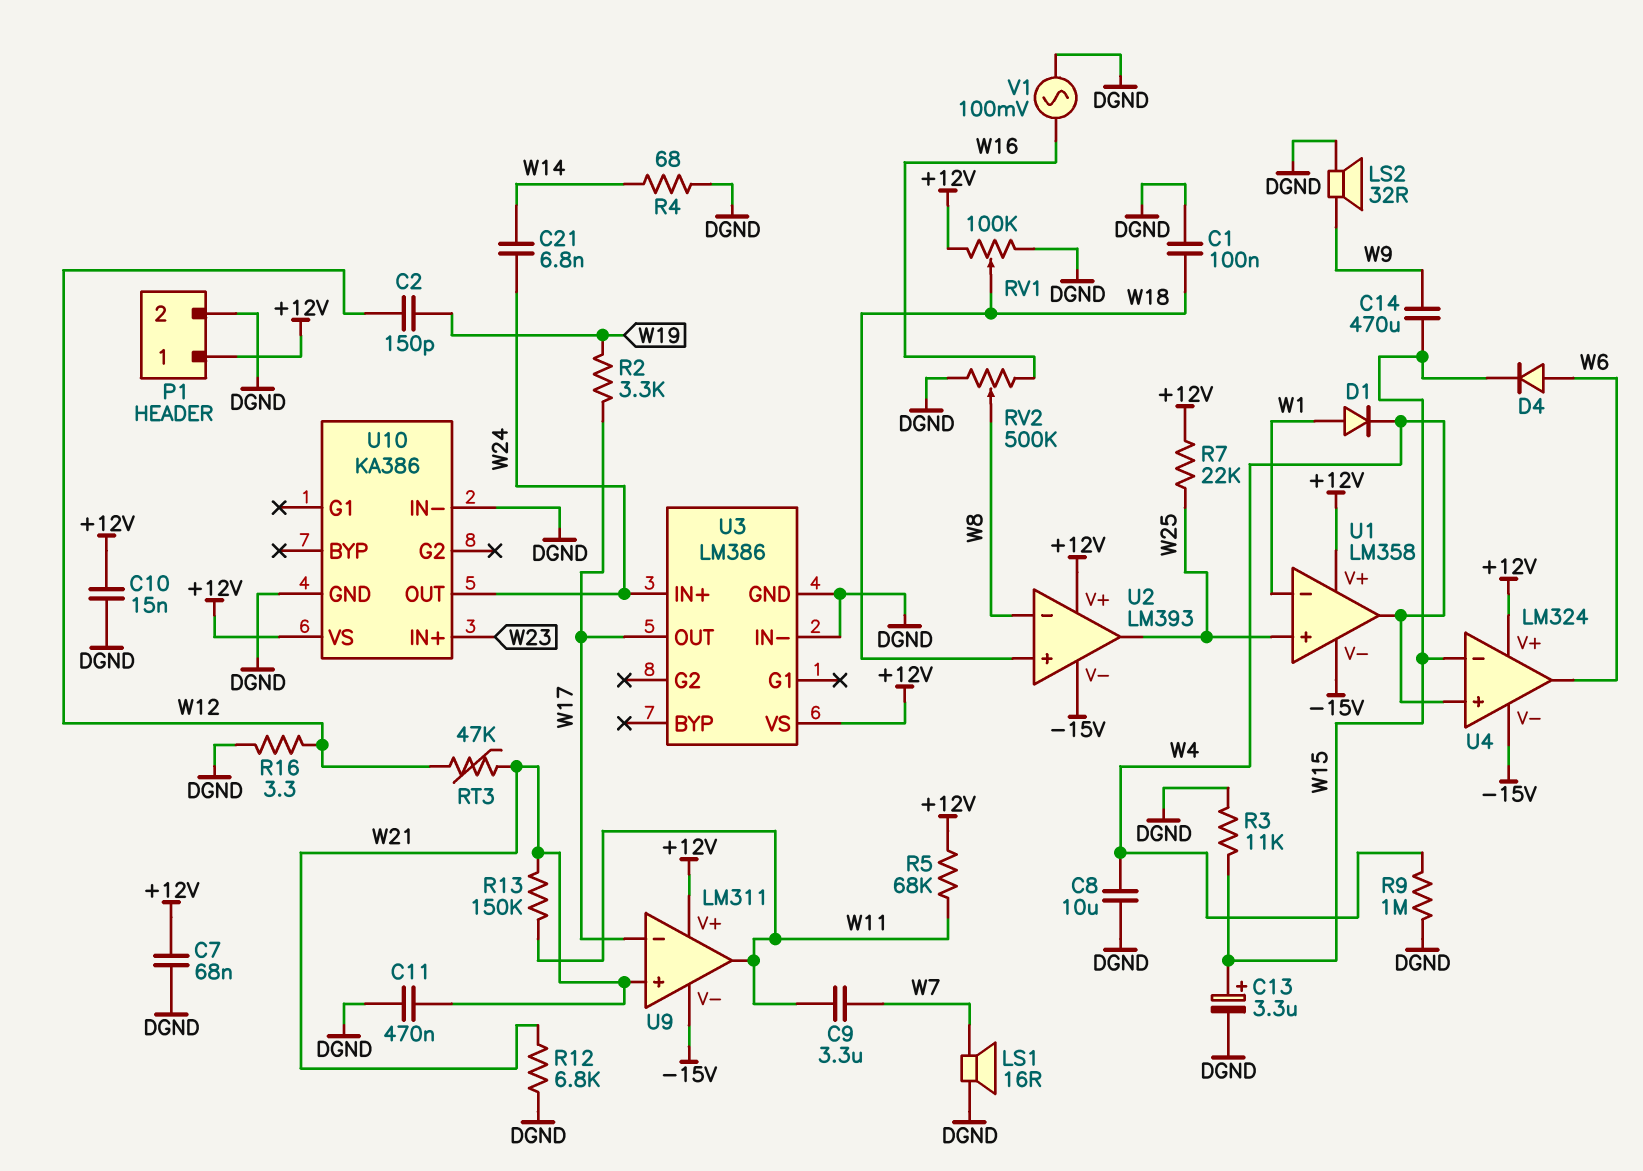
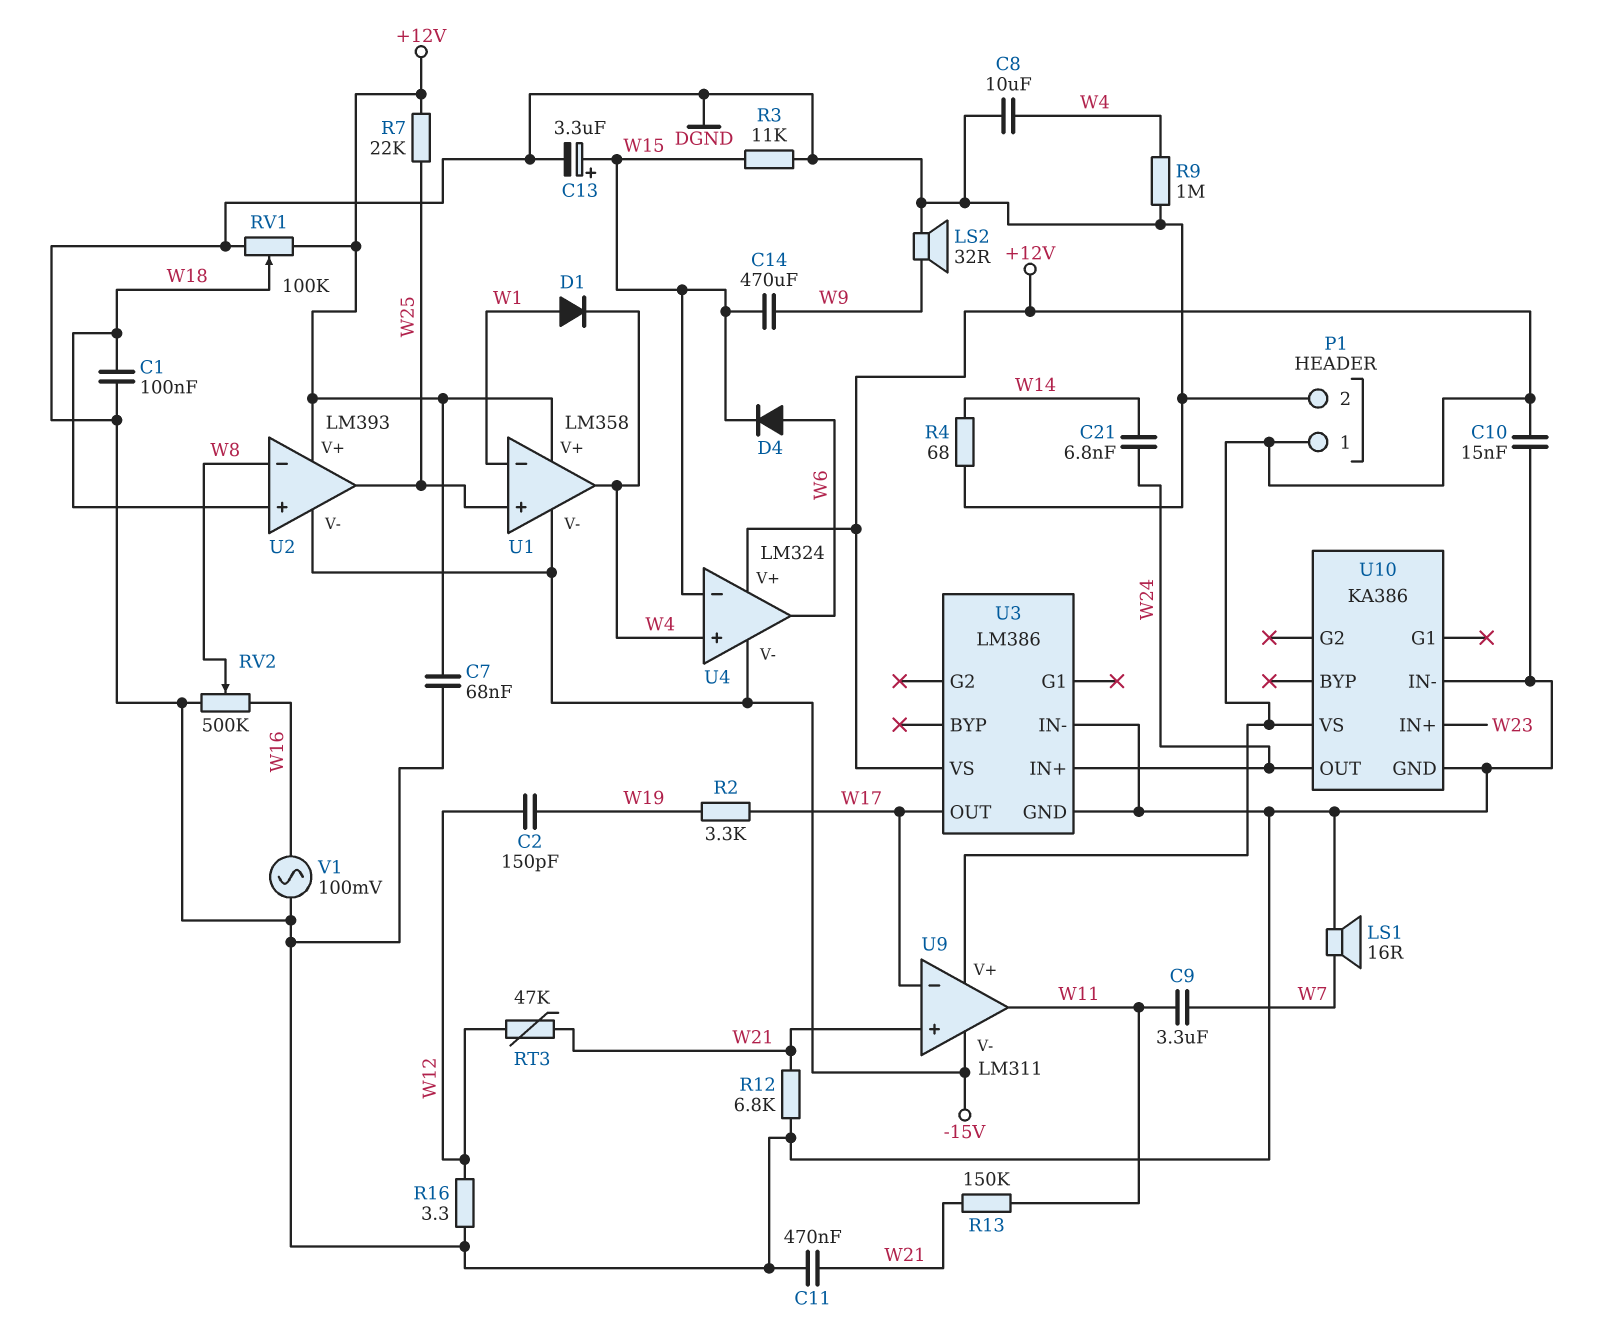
R5: 68k (+12V, W11) -> none

